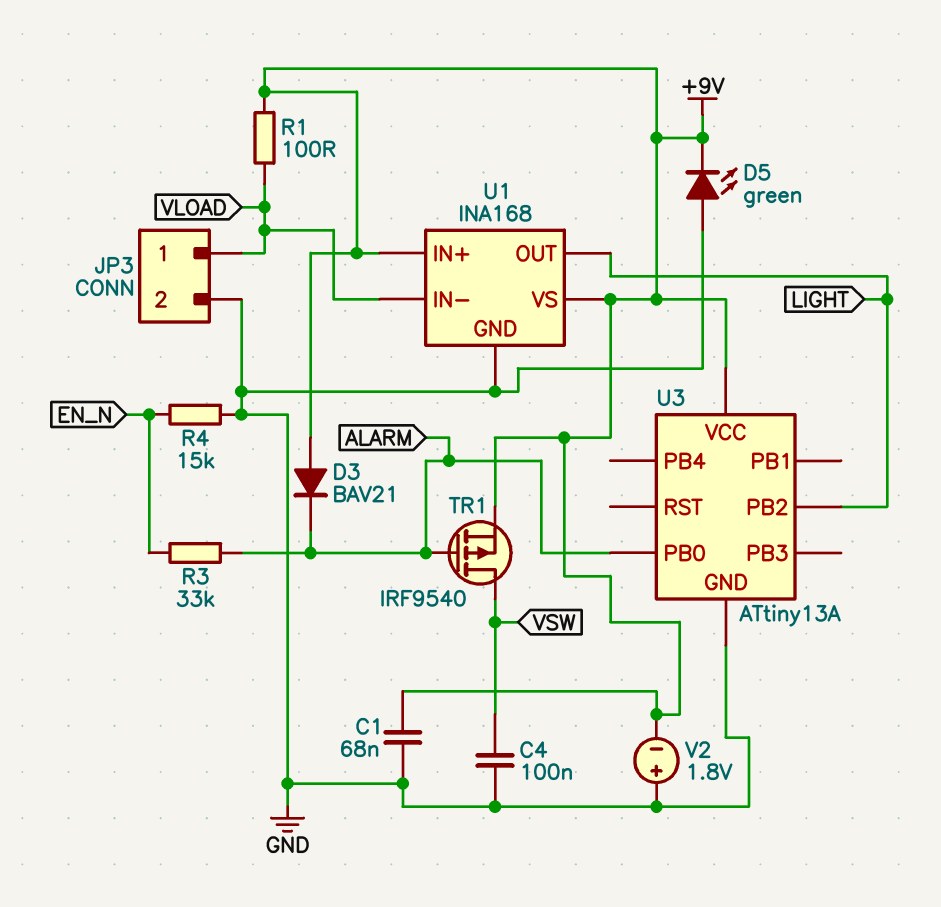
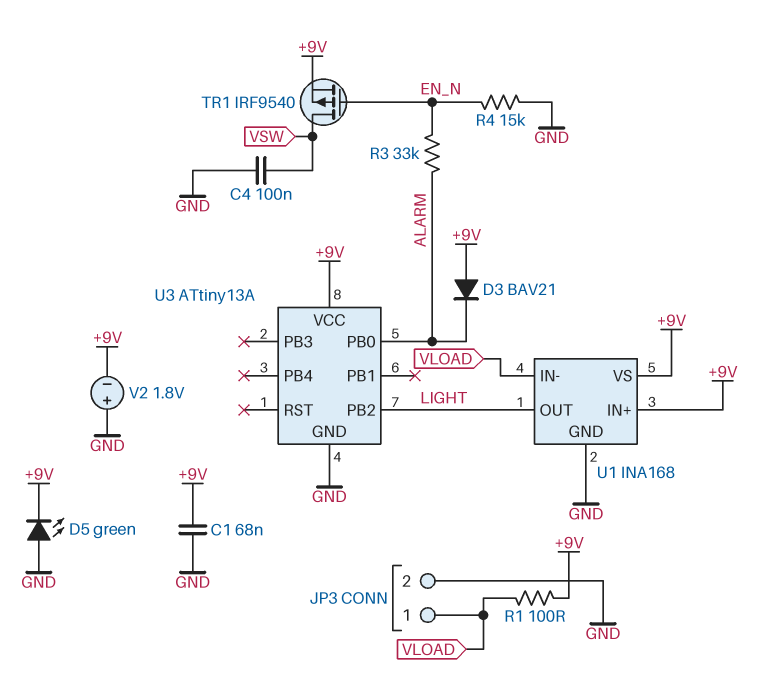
TR1: PMOS IRF9540 (G ALARM, D VSW, S +9V) -> PMOS IRF9540 (G EN_N, D VSW, S +9V)

